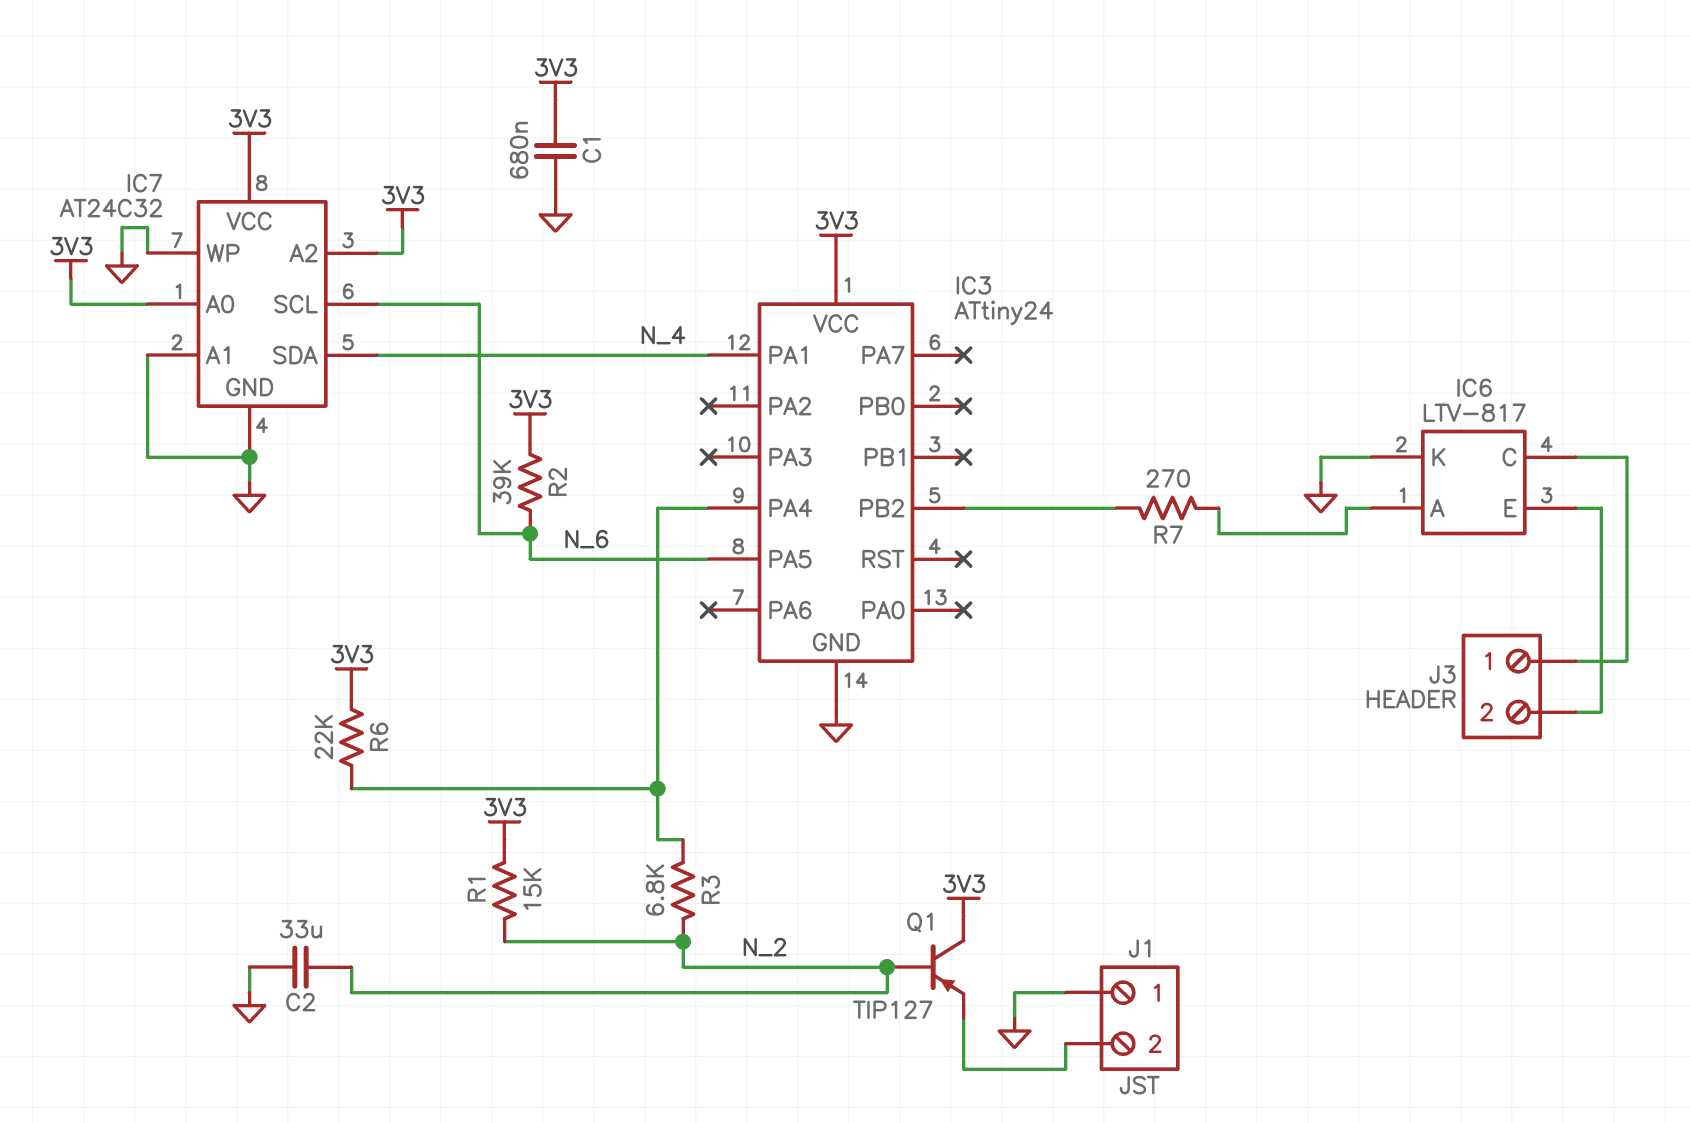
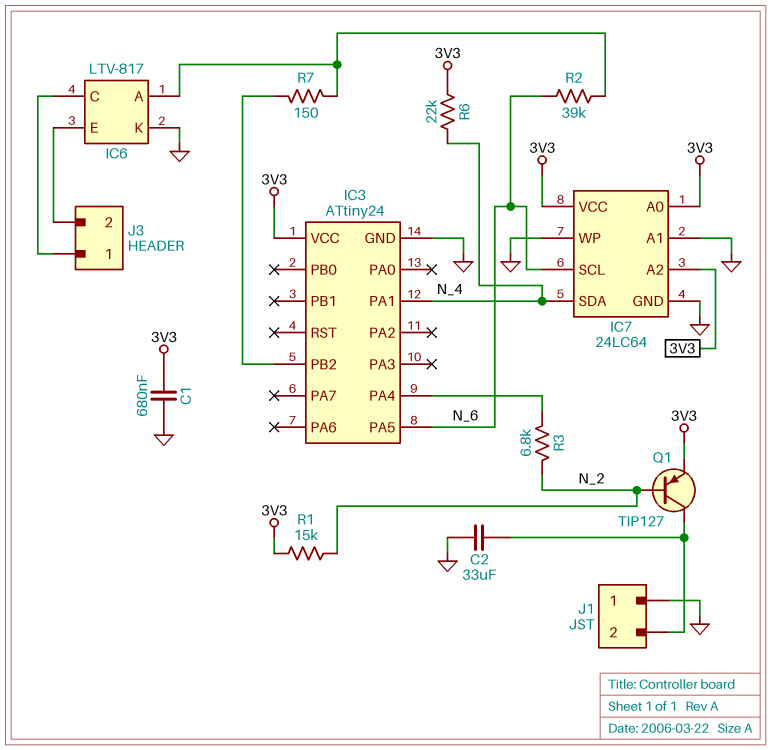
C2: 33uF (GND, N_2) -> 33uF (GND, J1/2)
IC7: AT24C32 -> 24LC64
Q1: PNP TIP127 (B N_2, C 3V3, E J1/2) -> PNP TIP127 (B N_2, C J1/2, E 3V3)
R2: 39k (3V3, N_6) -> 39k (IC6/A, N_6)
R6: 22k (3V3, IC3/PA4) -> 22k (3V3, N_4)
R7: 270 (IC3/PB2, IC6/A) -> 150 (IC3/PB2, IC6/A)

